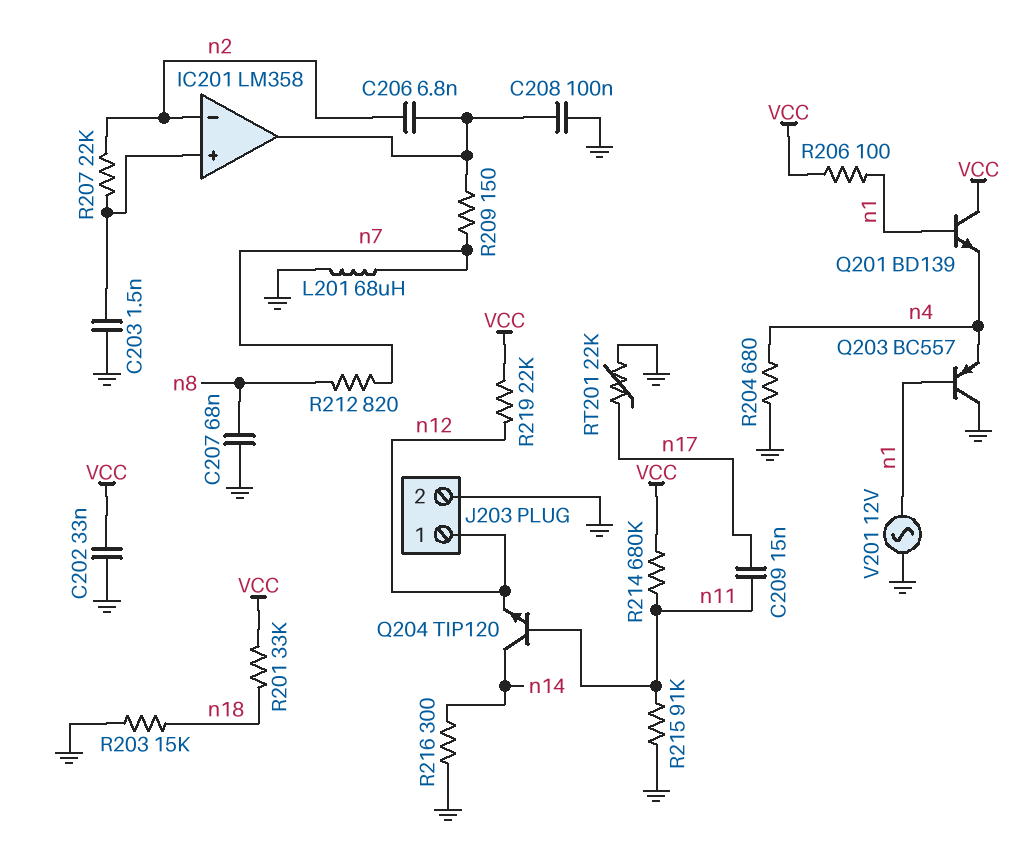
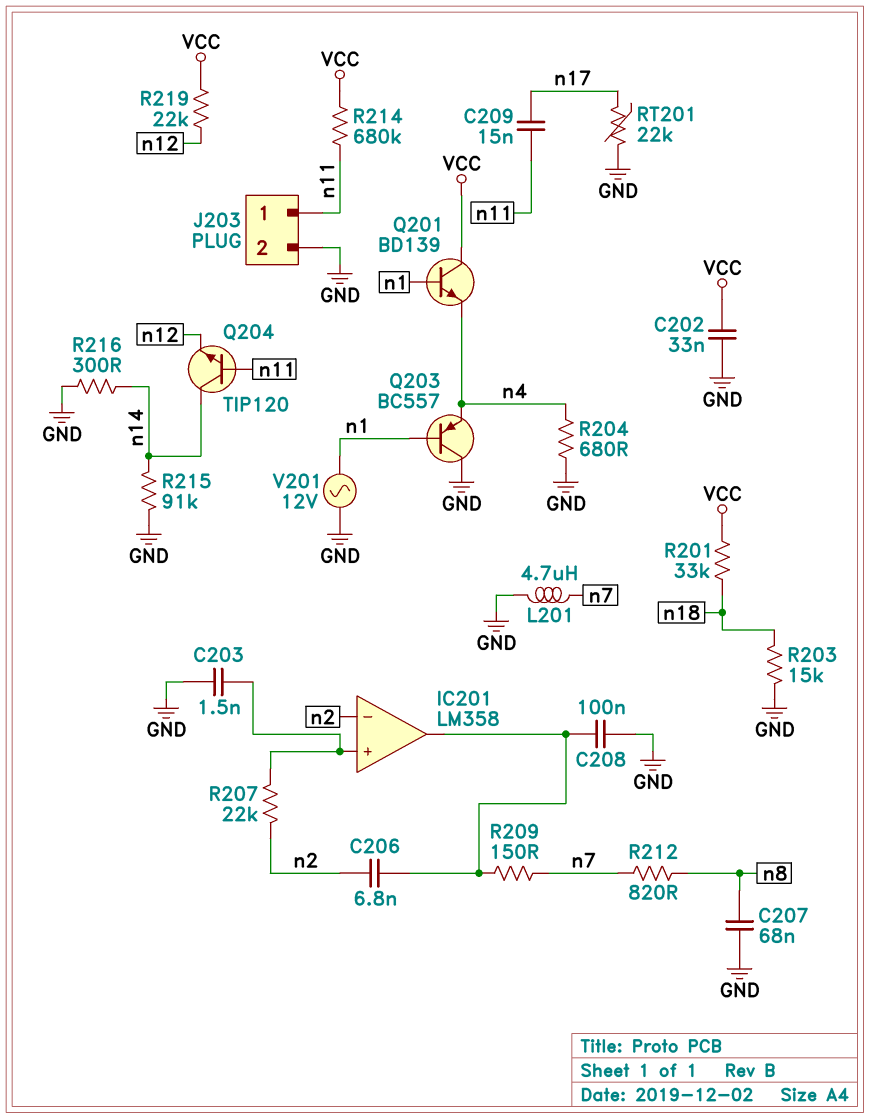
J203 pin 1: n12 -> n11
L201: 68uH (GND, n7) -> 4.7uH (GND, n7)
R206: 100 (VCC, n1) -> none
R215: 91k (GND, n11) -> 91k (GND, n14)

